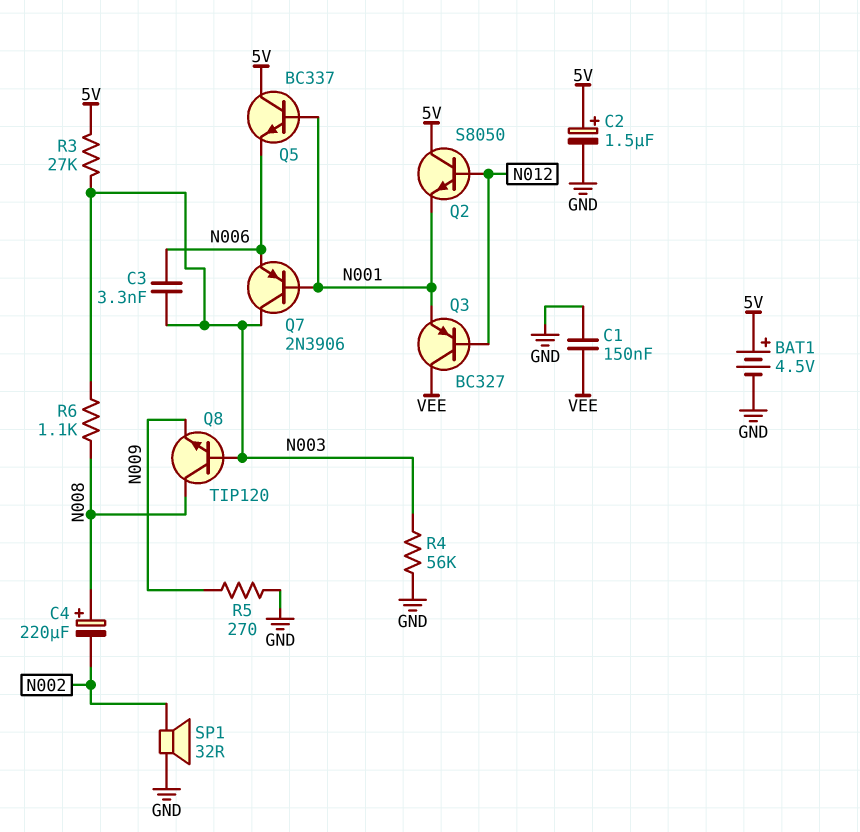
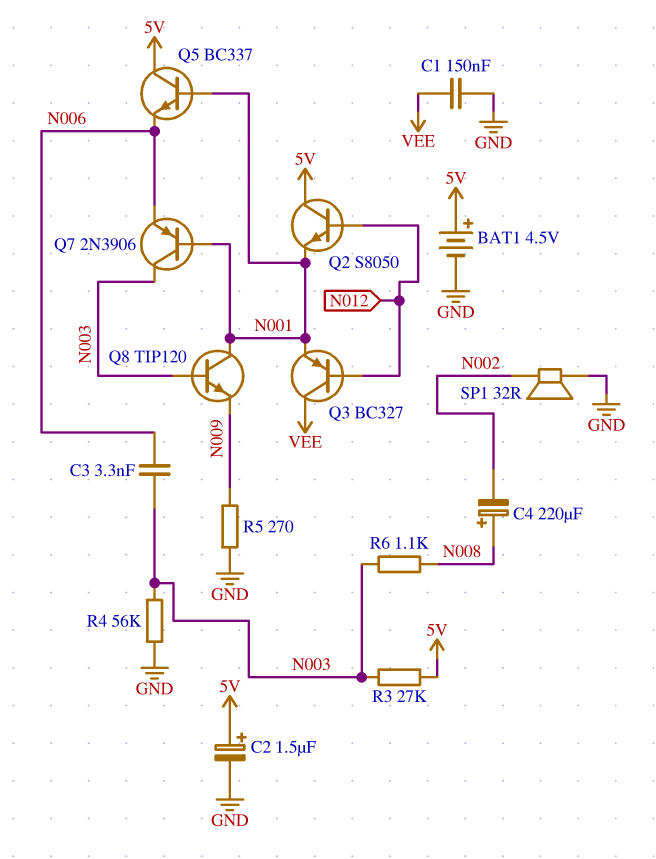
Q8: NPN TIP120 (B N003, C N008, E N009) -> NPN TIP120 (B N003, C N001, E N009)

